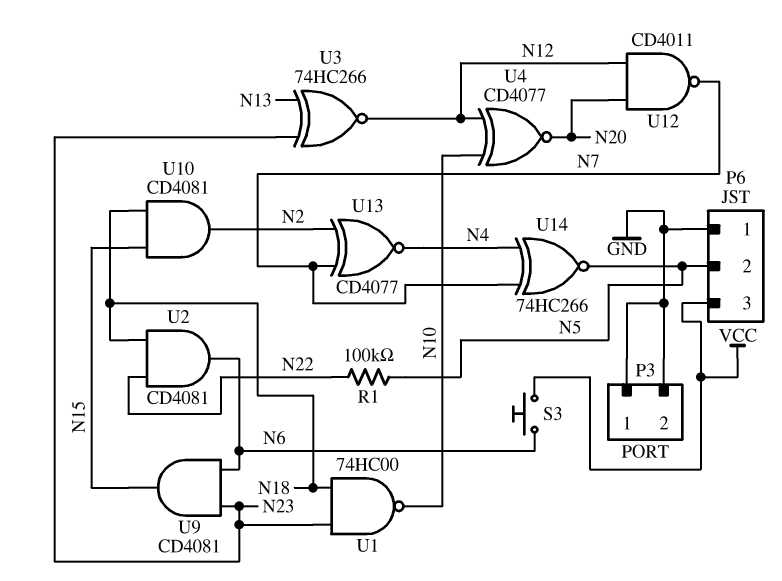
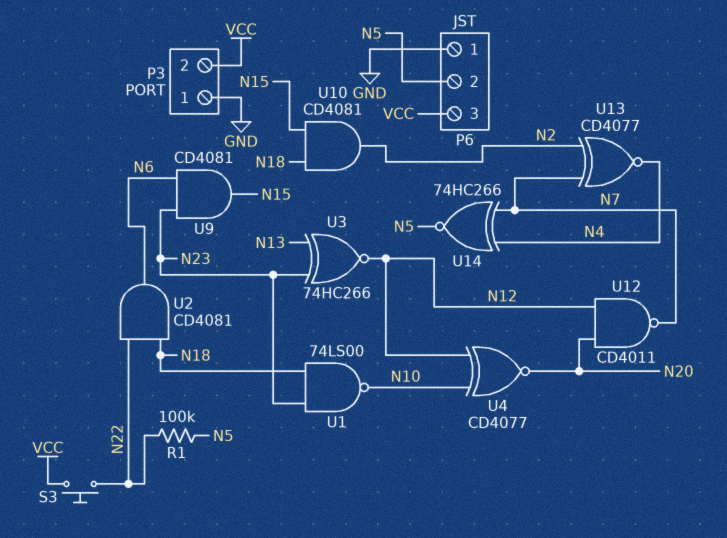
P3 pin 2: GND -> VCC
S3: button (N6, VCC) -> button (N22, VCC)
U1: NAND 74HC00 (in N18, in N23, out N10) -> NAND 74LS00 (in N18, in N23, out N10)

